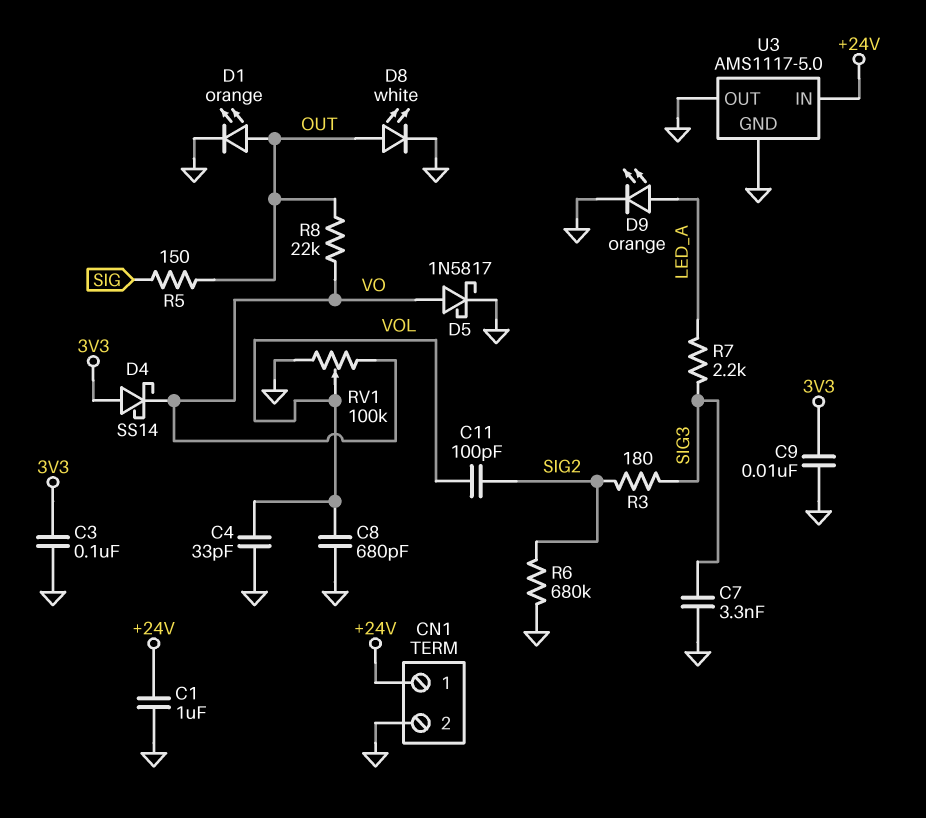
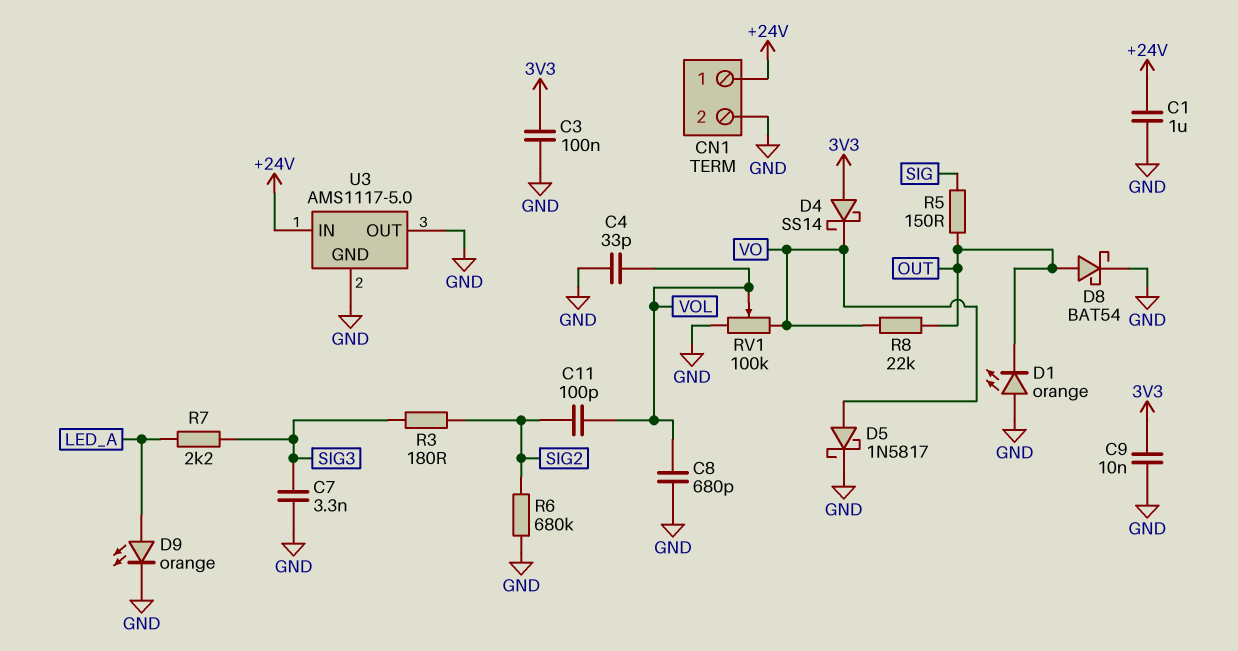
D1: LED orange (A OUT, K GND) -> LED orange (A GND, K OUT)
D8: LED white (A OUT, K GND) -> schottky BAT54 (A OUT, K GND)

